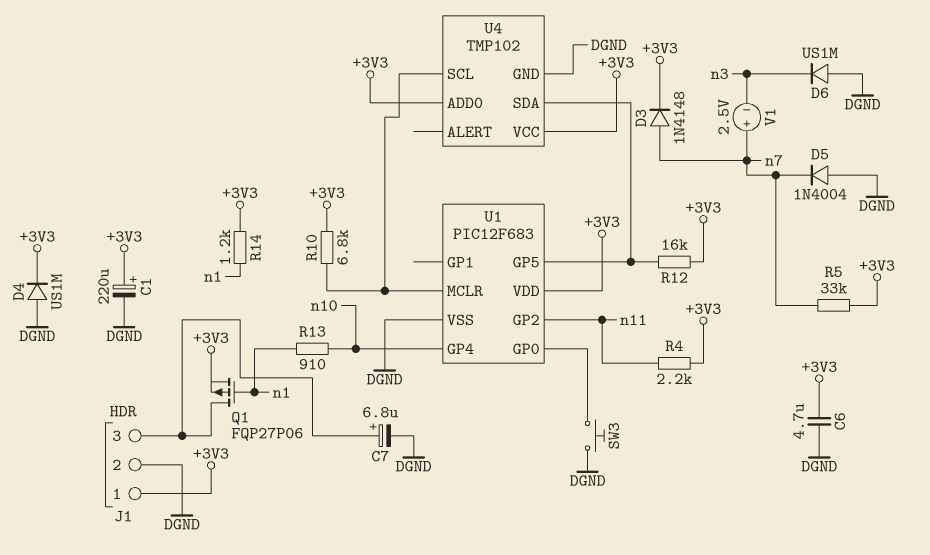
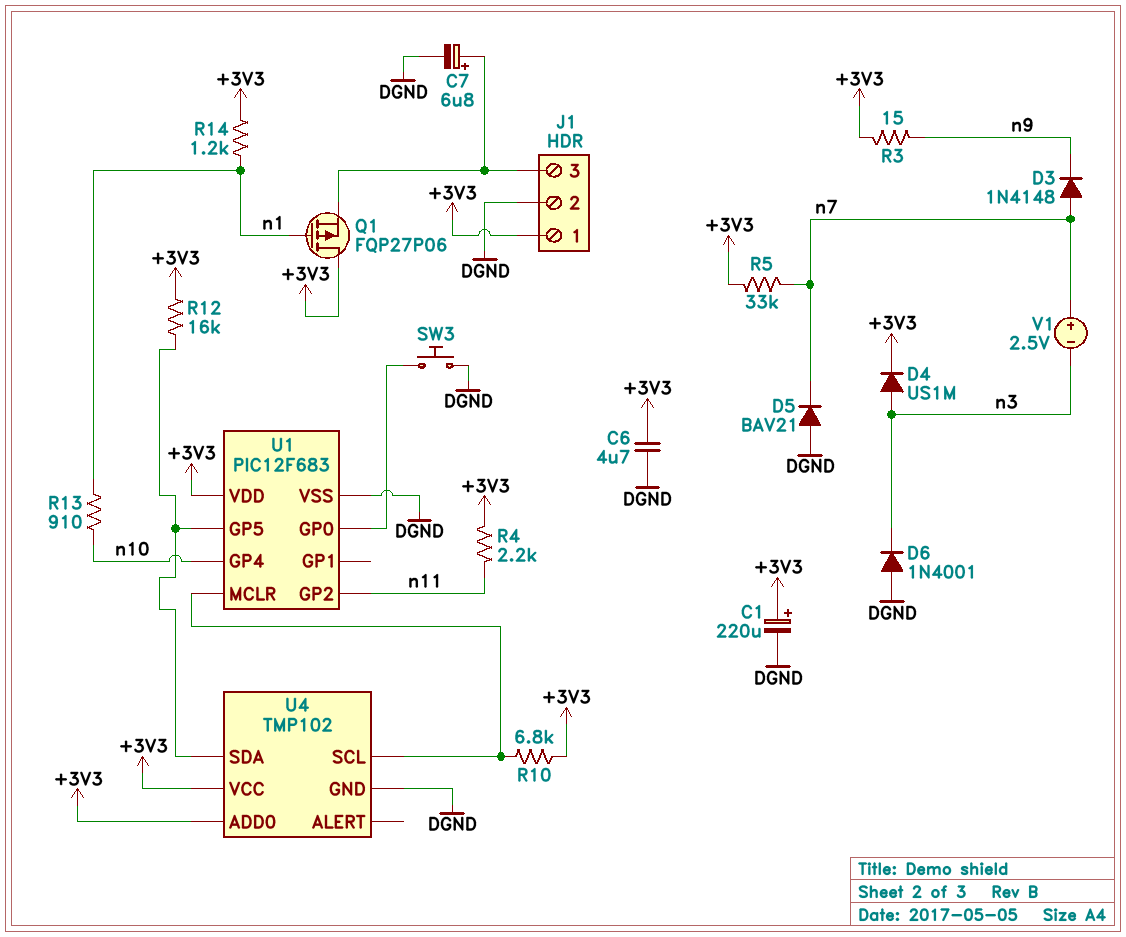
D3: diode 1N4148 (A n7, K +3V3) -> diode 1N4148 (A n7, K n9)
D4: diode US1M (A DGND, K +3V3) -> diode US1M (A n3, K +3V3)
D5: diode 1N4004 (A DGND, K n7) -> diode BAV21 (A DGND, K n7)
D6: diode US1M (A DGND, K n3) -> diode 1N4001 (A DGND, K n3)
Q1: PMOS FQP27P06 (G n1, D J1/3, S +3V3) -> PMOS FQP27P06 (G n1, D +3V3, S J1/3)
R3: none -> 15 (+3V3, n9)

